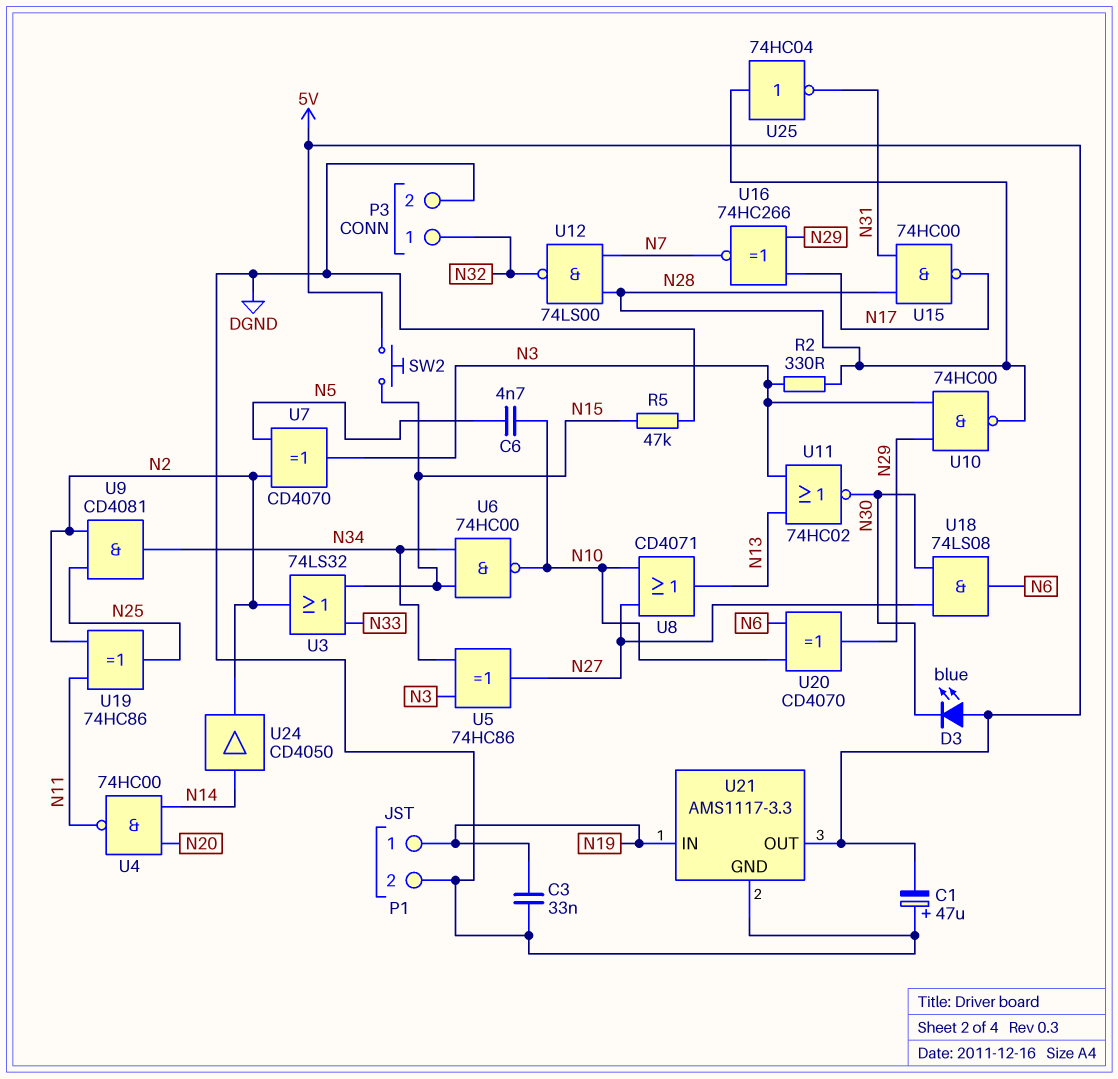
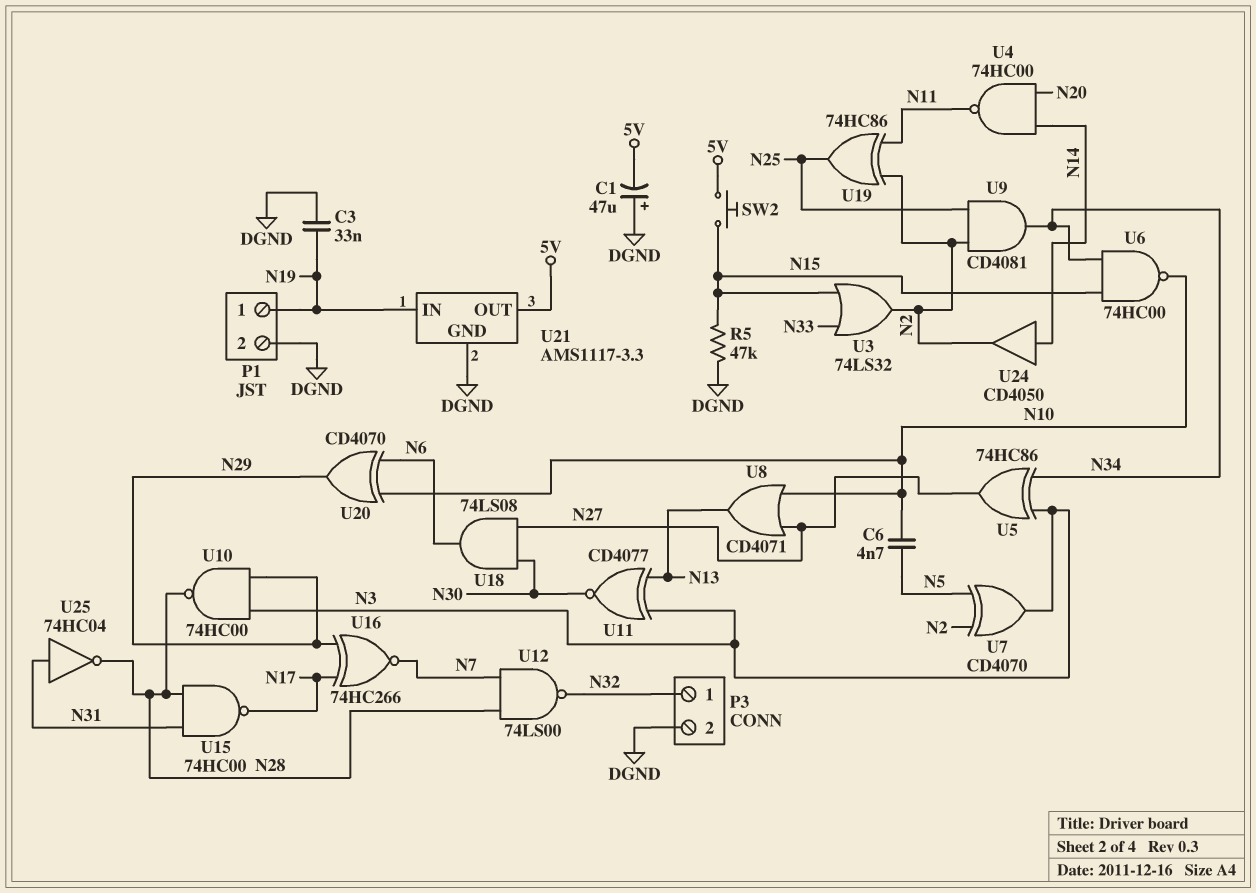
D3: LED blue (A 5V, K N30) -> none
R2: 330 (N3, N28) -> none
U11: NOR 74HC02 (in N3, in N13, out N30) -> XNOR CD4077 (in N3, in N13, out N30)
U25: NOT 74HC04 (in N28, out N31) -> NOT 74HC04 (in N31, out N28)

